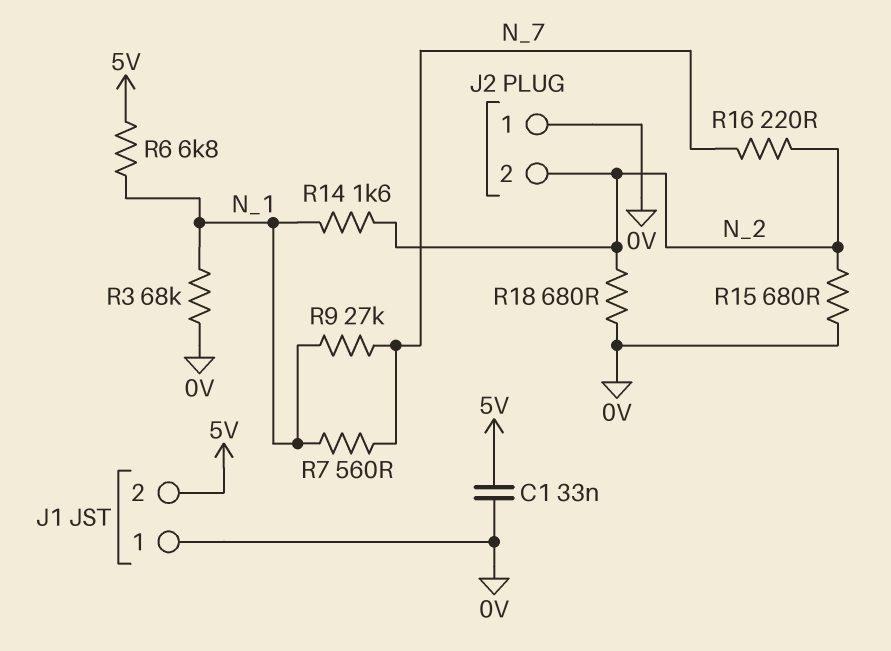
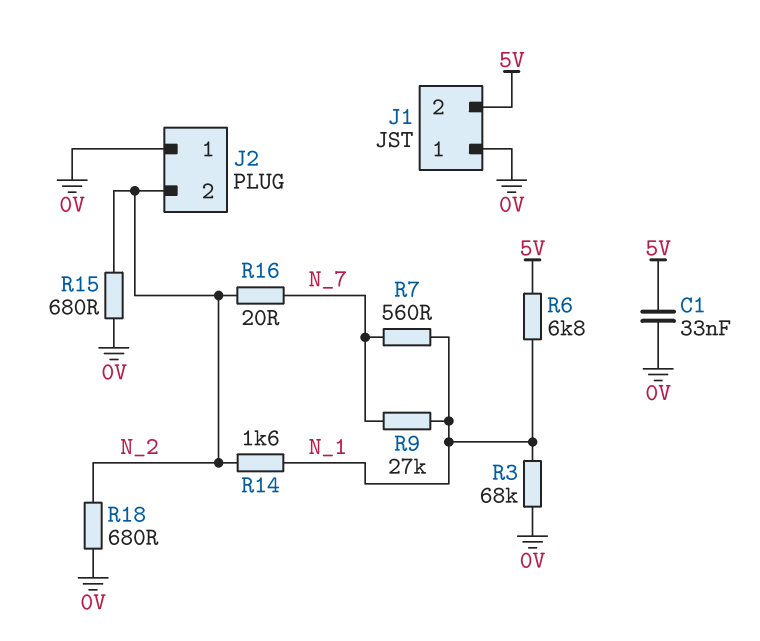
R16: 220 (N_2, N_7) -> 20 (N_2, N_7)

